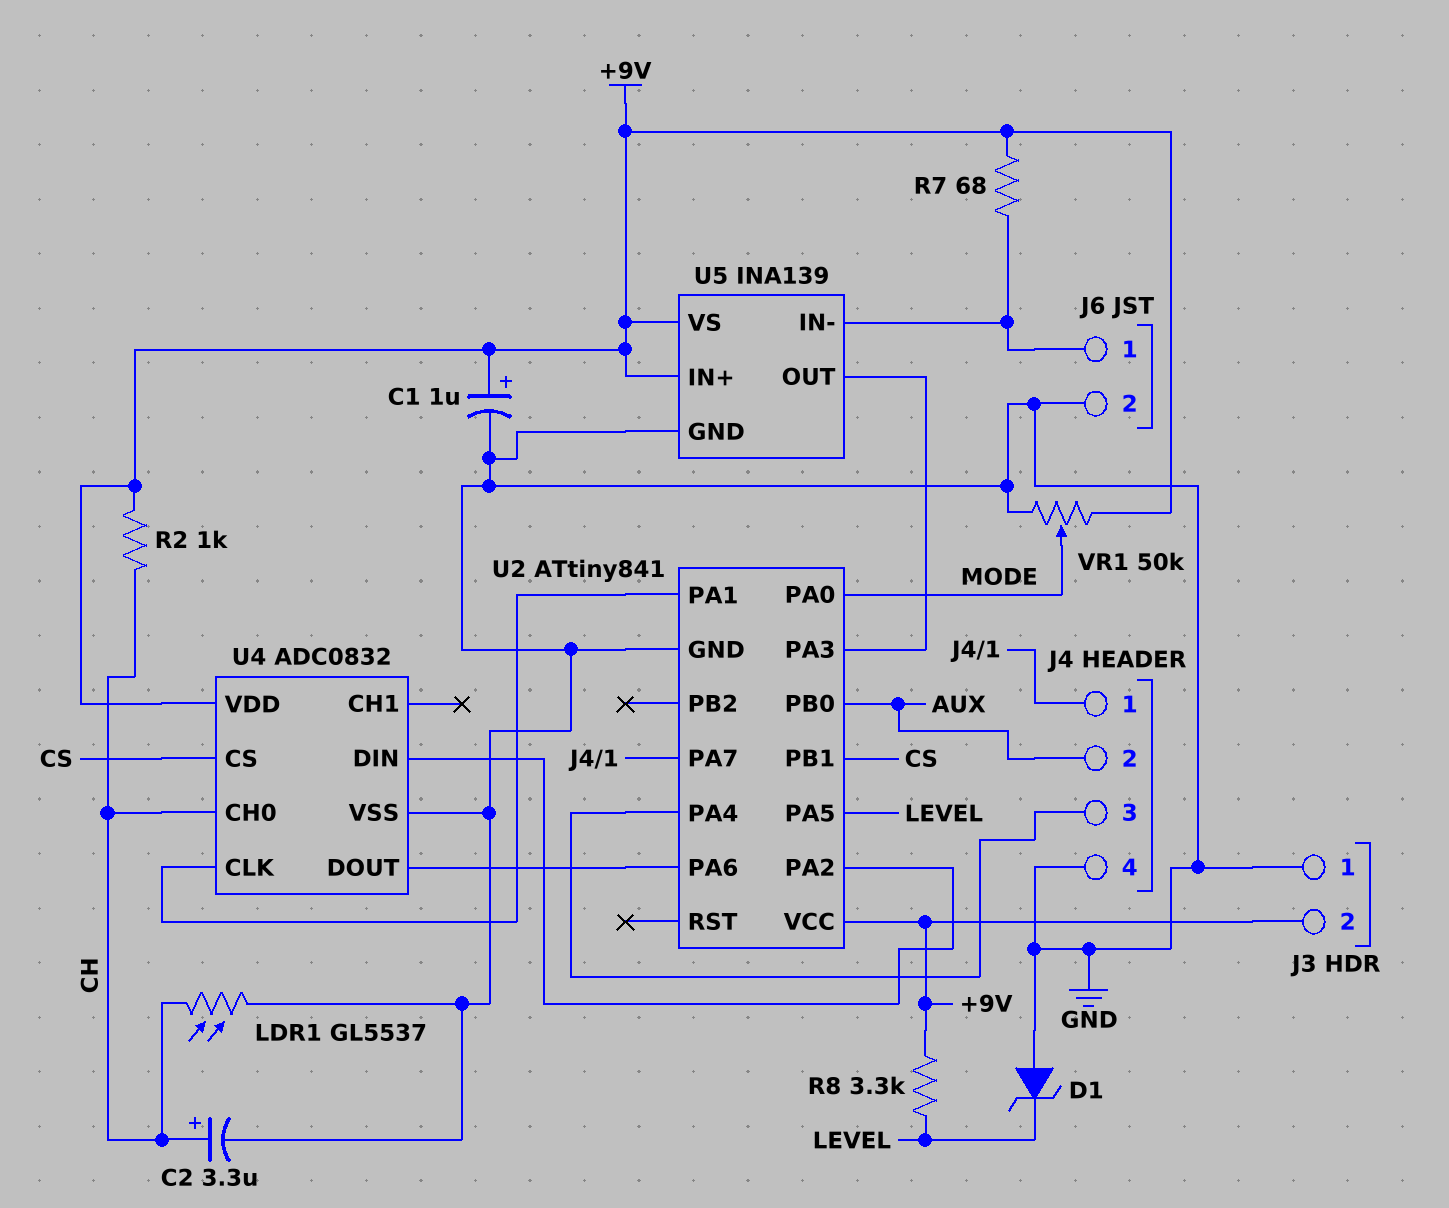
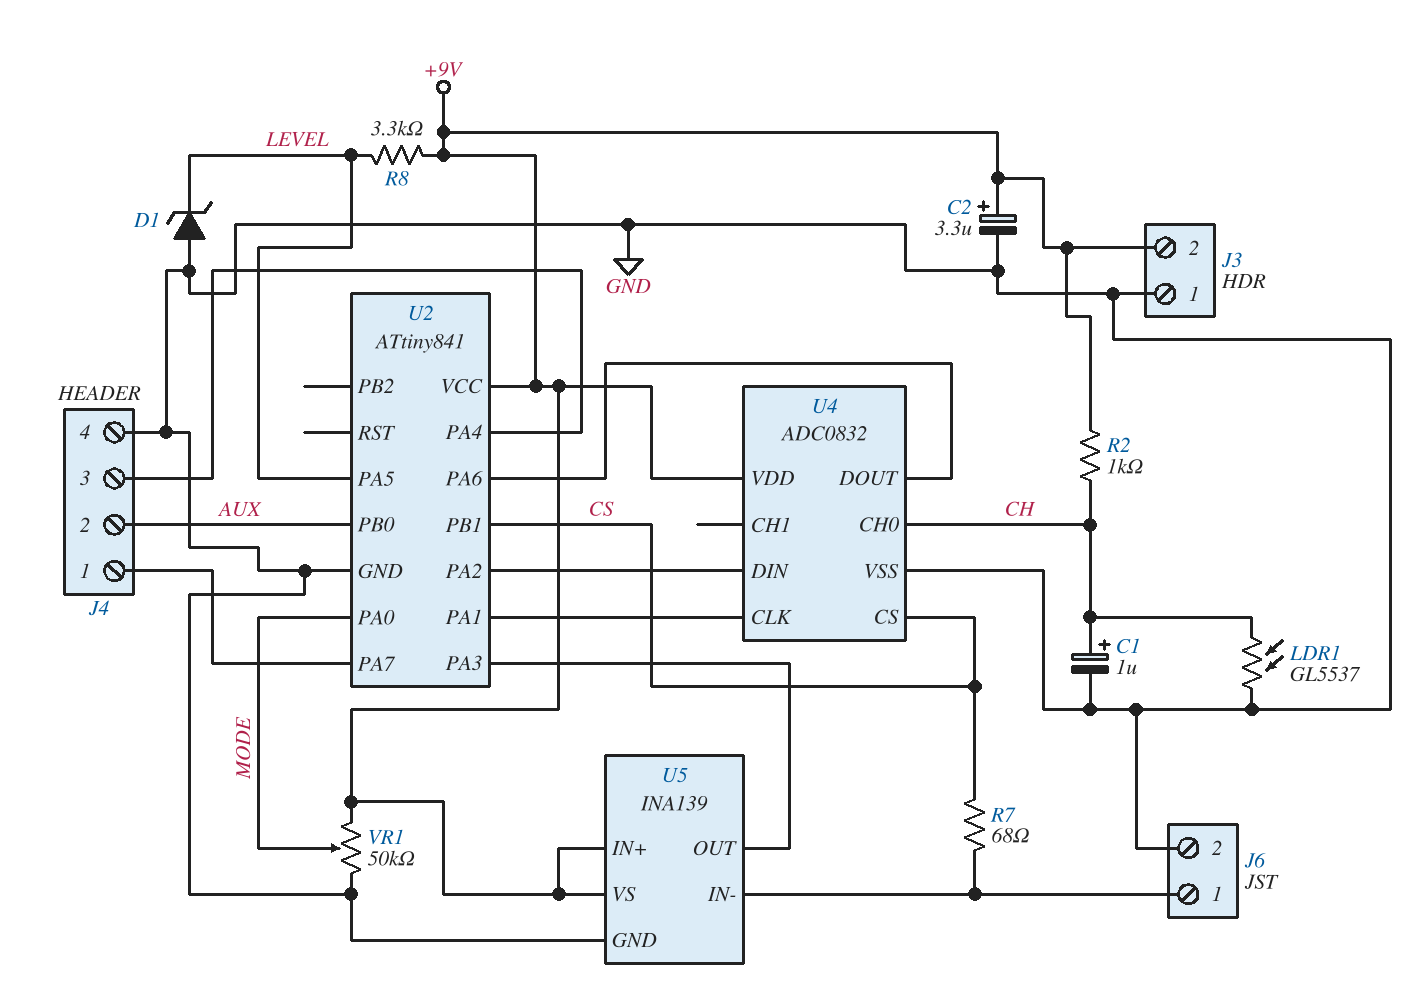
C1: 1uF (plus +9V, minus GND) -> 1uF (plus CH, minus GND)
C2: 3.3uF (plus CH, minus GND) -> 3.3uF (plus +9V, minus GND)
R7: 68 (+9V, J6/1) -> 68 (CS, J6/1)

